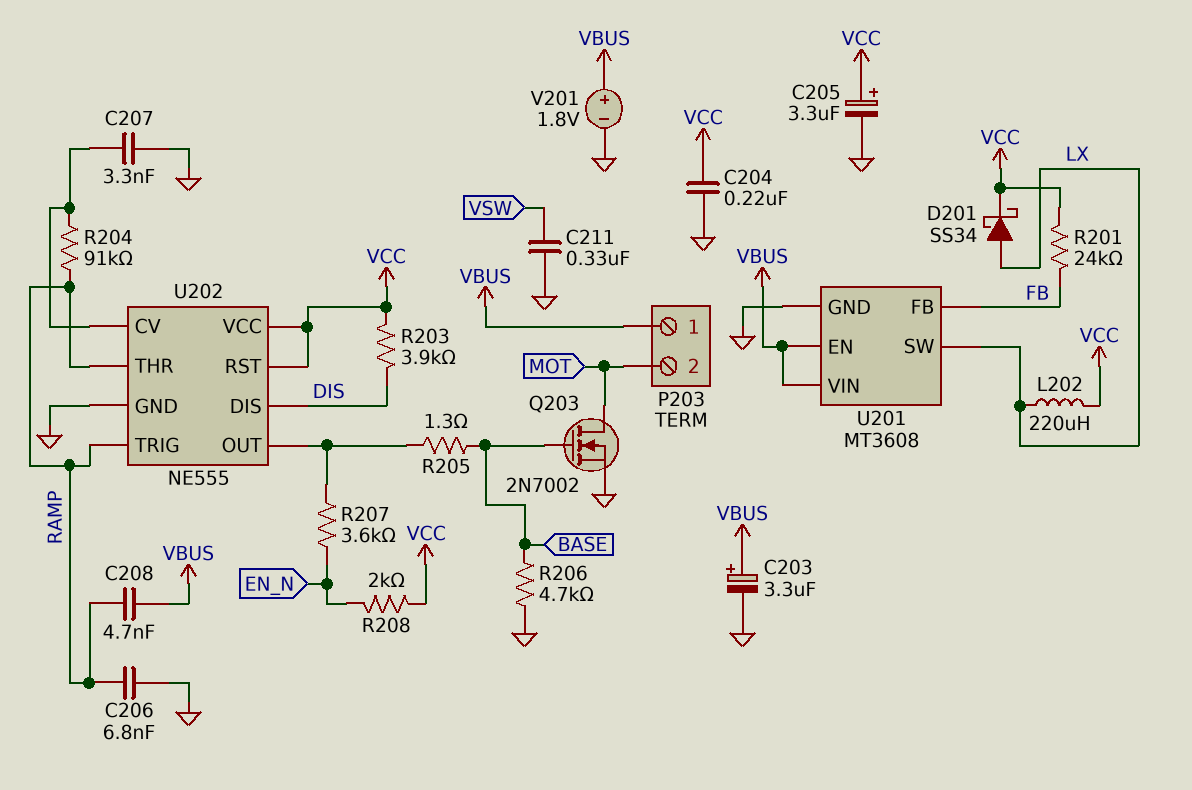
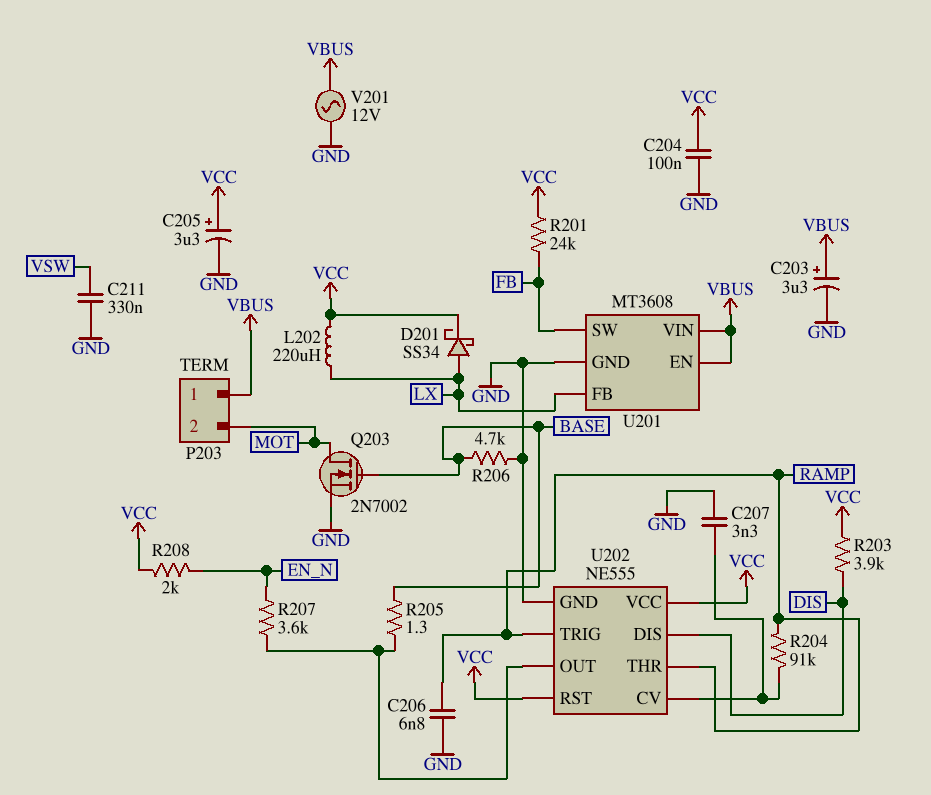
C204: 220nF (GND, VCC) -> 100nF (GND, VCC)
C208: 4.7nF (RAMP, VBUS) -> none
U201 pin FB: FB -> LX
U201 pin SW: LX -> FB
V201: 1.8V (plus VBUS, minus GND) -> AC 12V (GND, VBUS)

